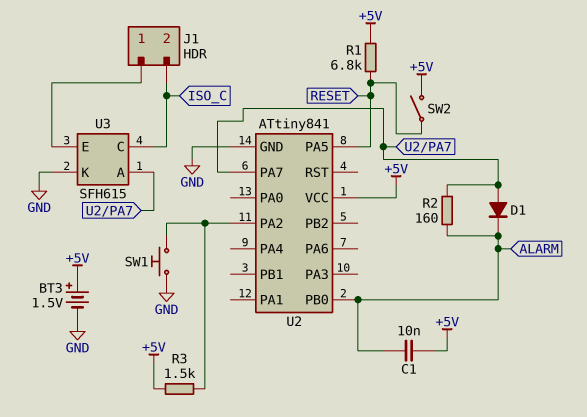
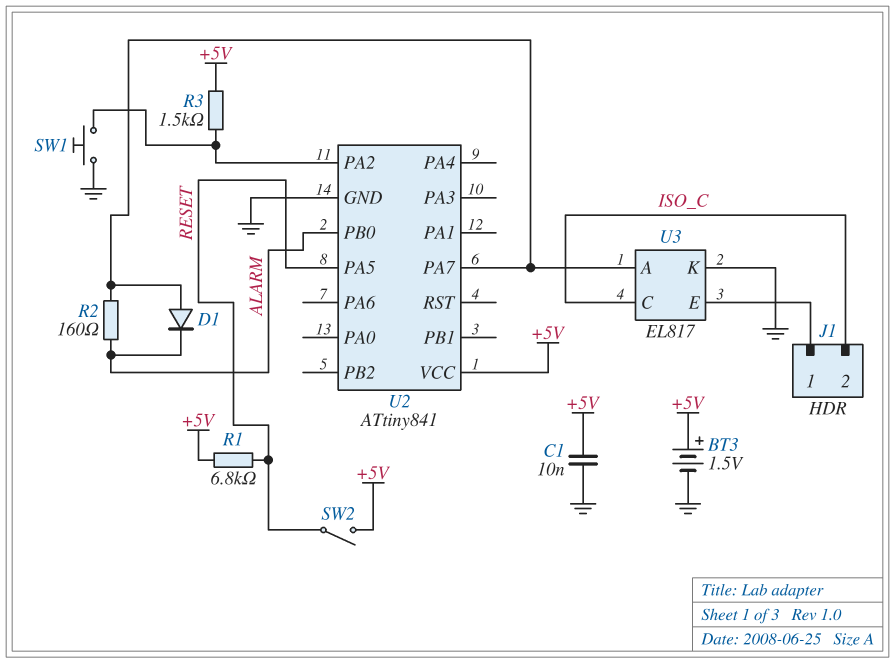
C1: 10nF (+5V, ALARM) -> 10nF (+5V, GND)
U3: SFH615 -> EL817

